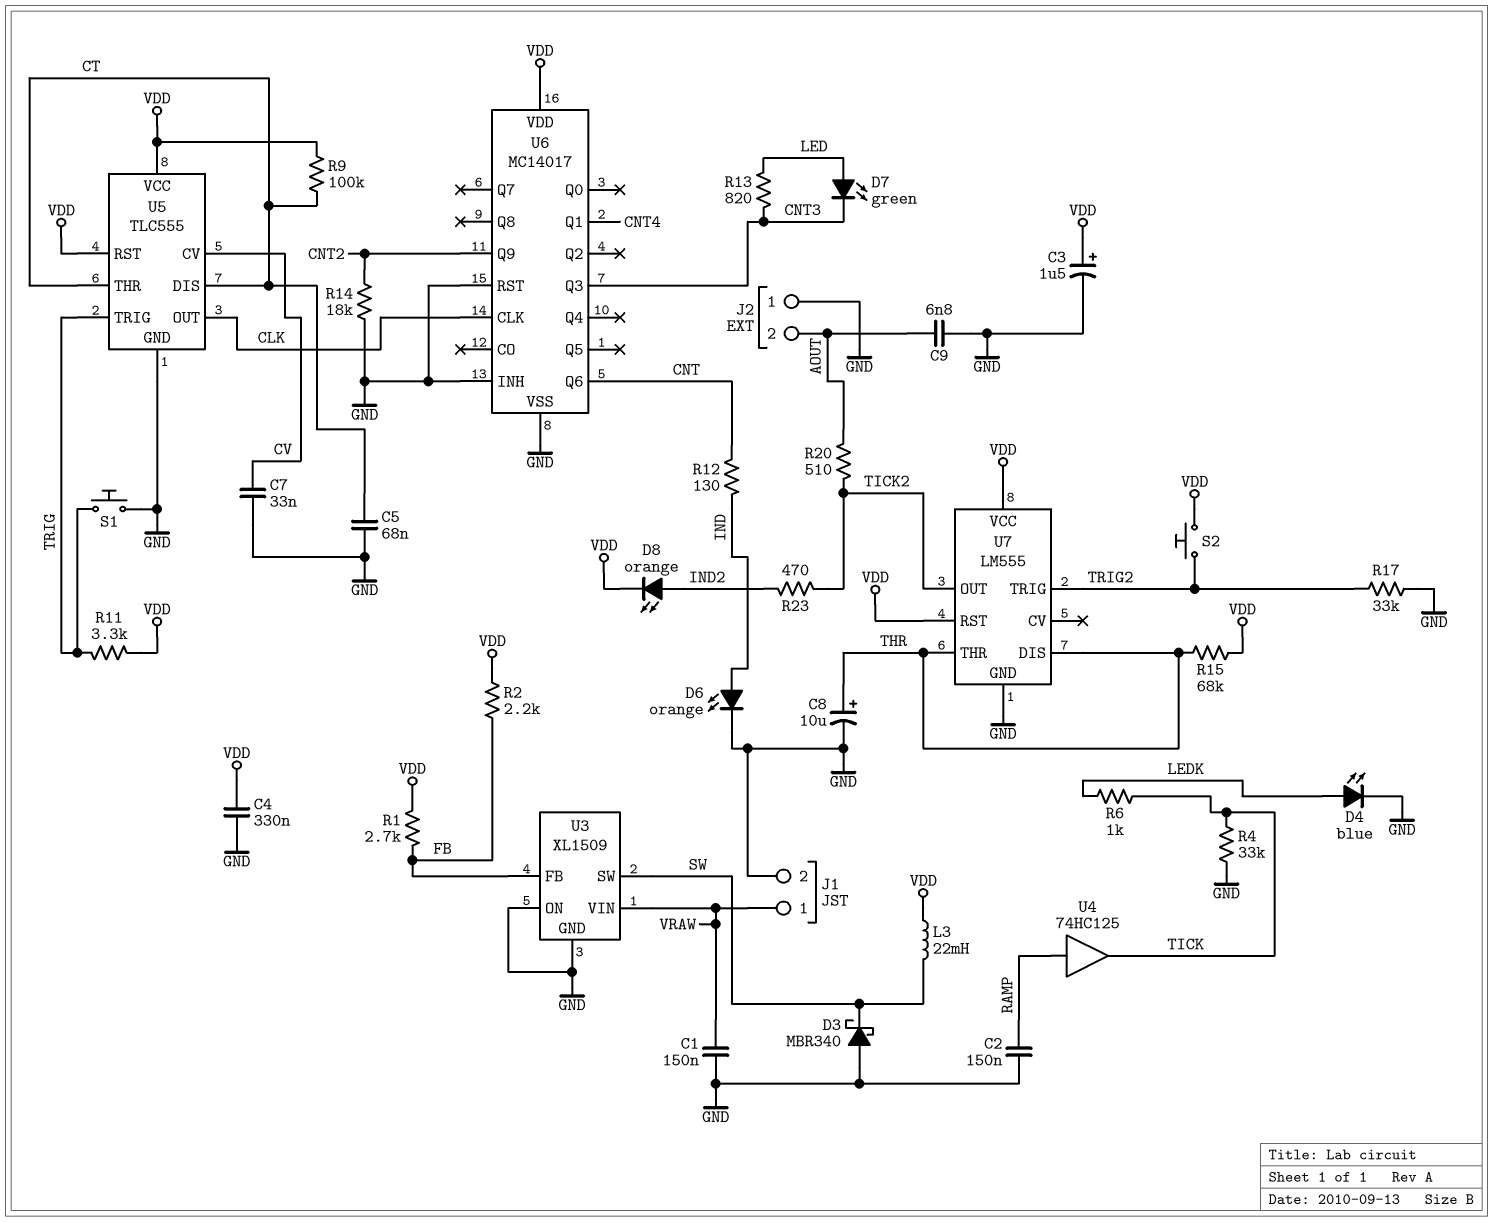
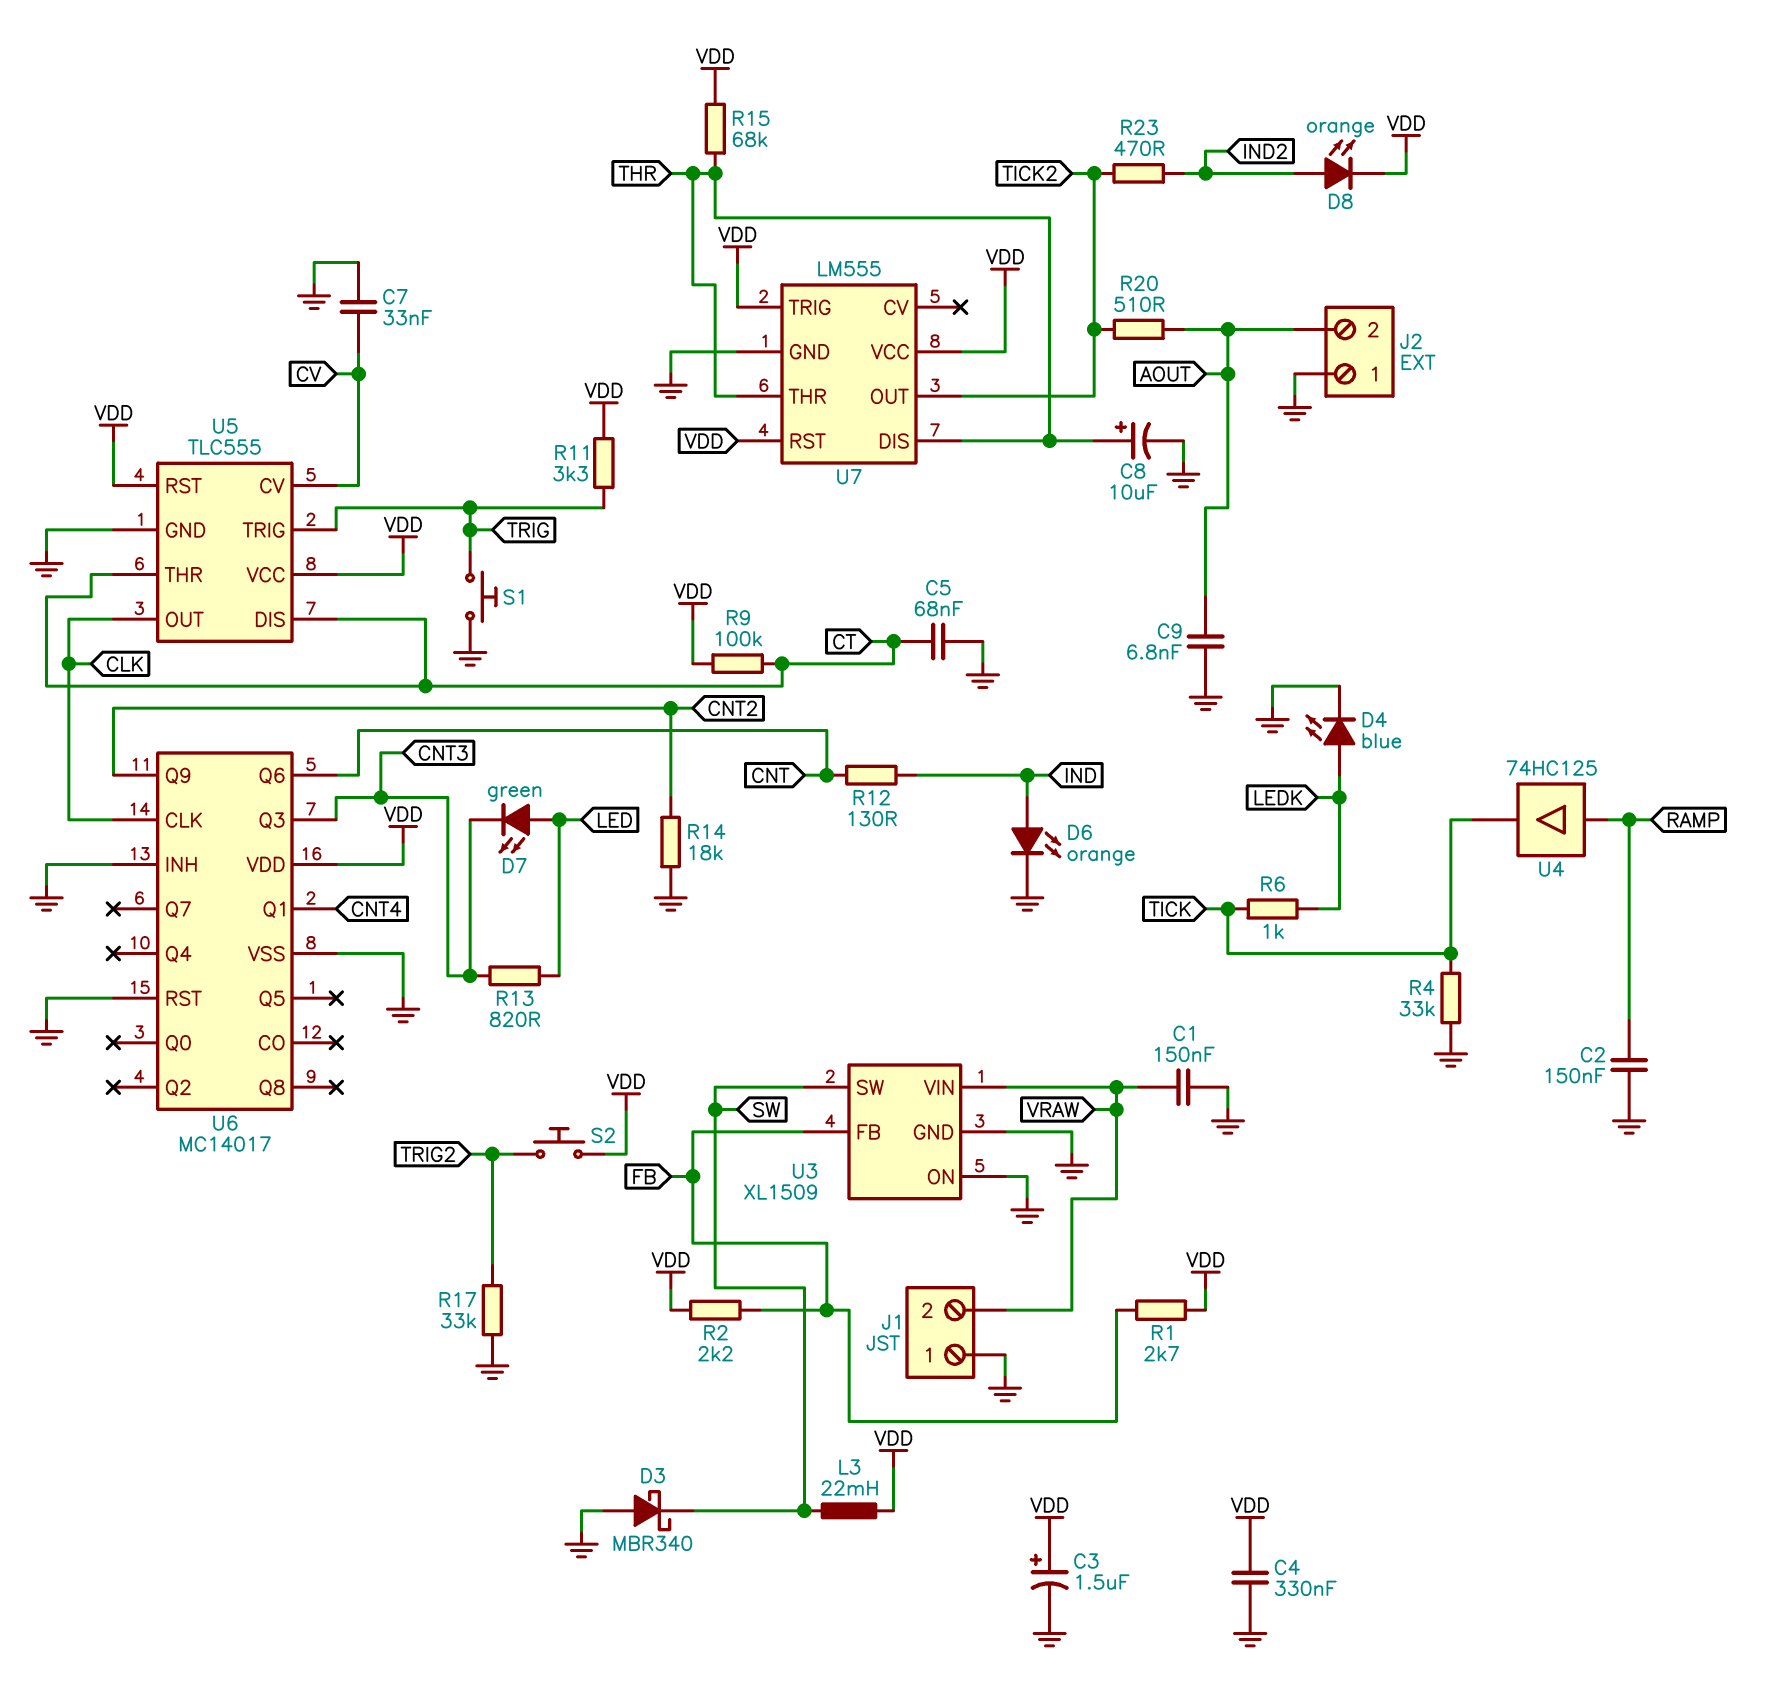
J1 pin 1: VRAW -> GND
J1 pin 2: GND -> VRAW
U7 pin TRIG: TRIG2 -> VDD

